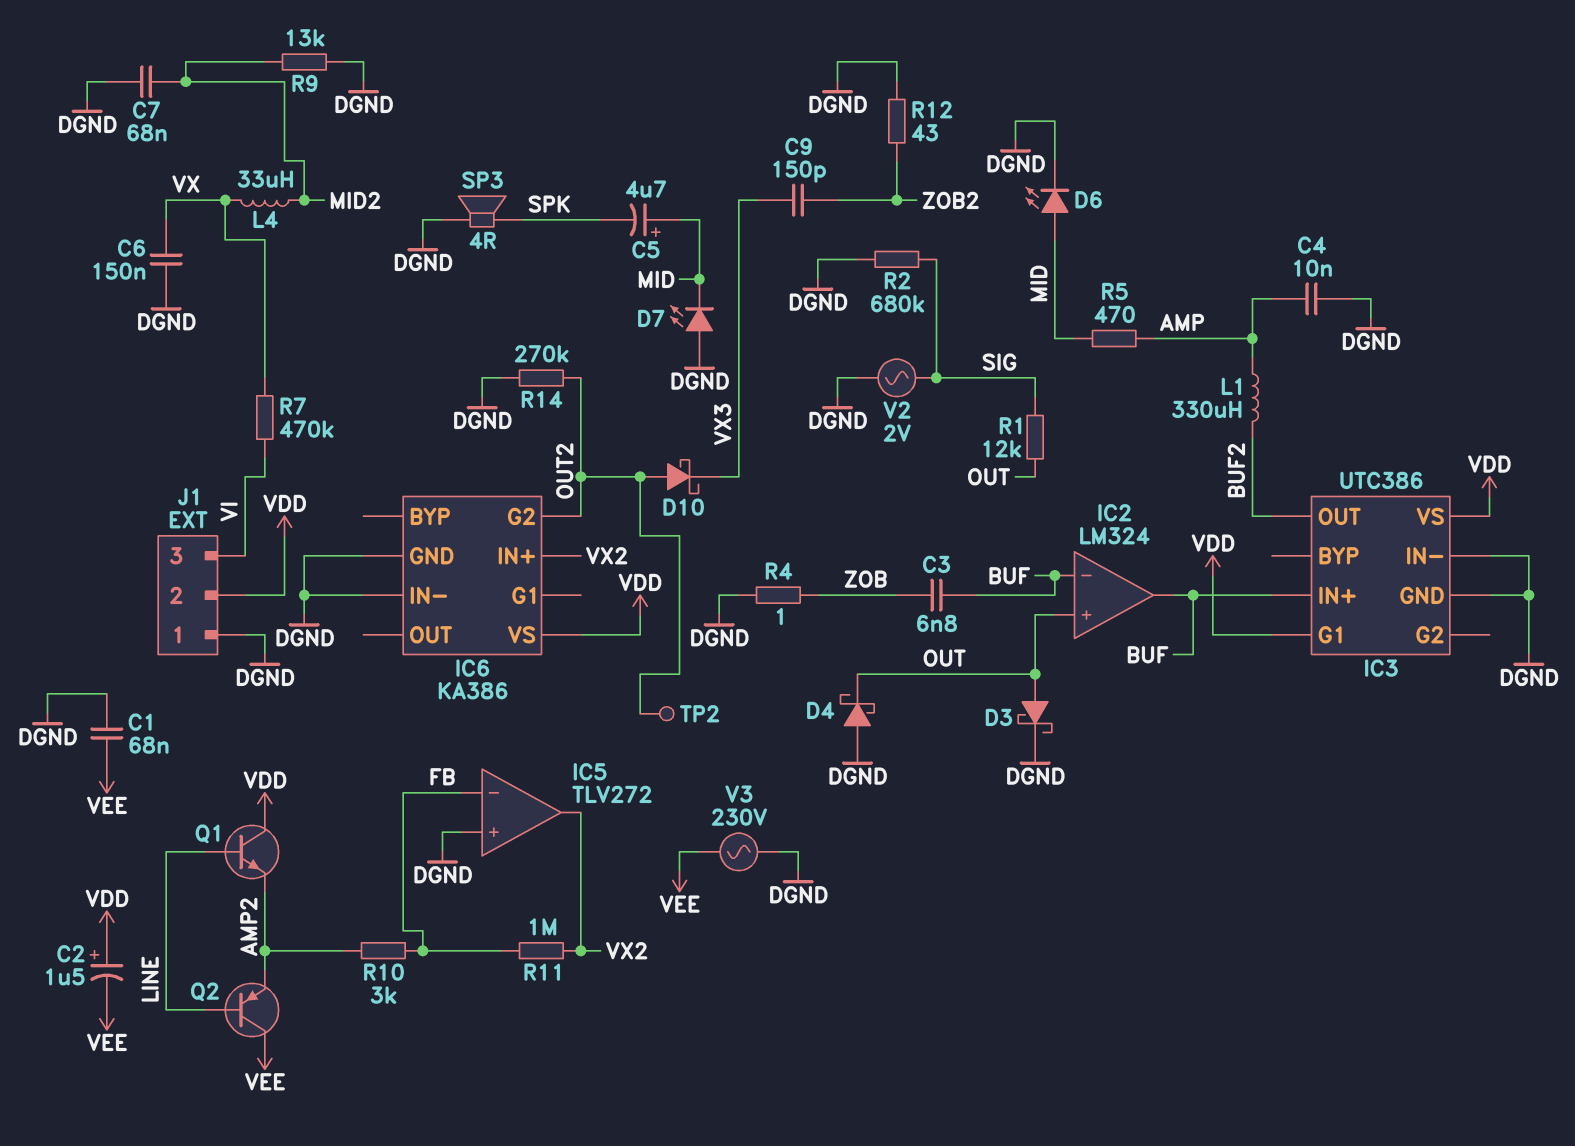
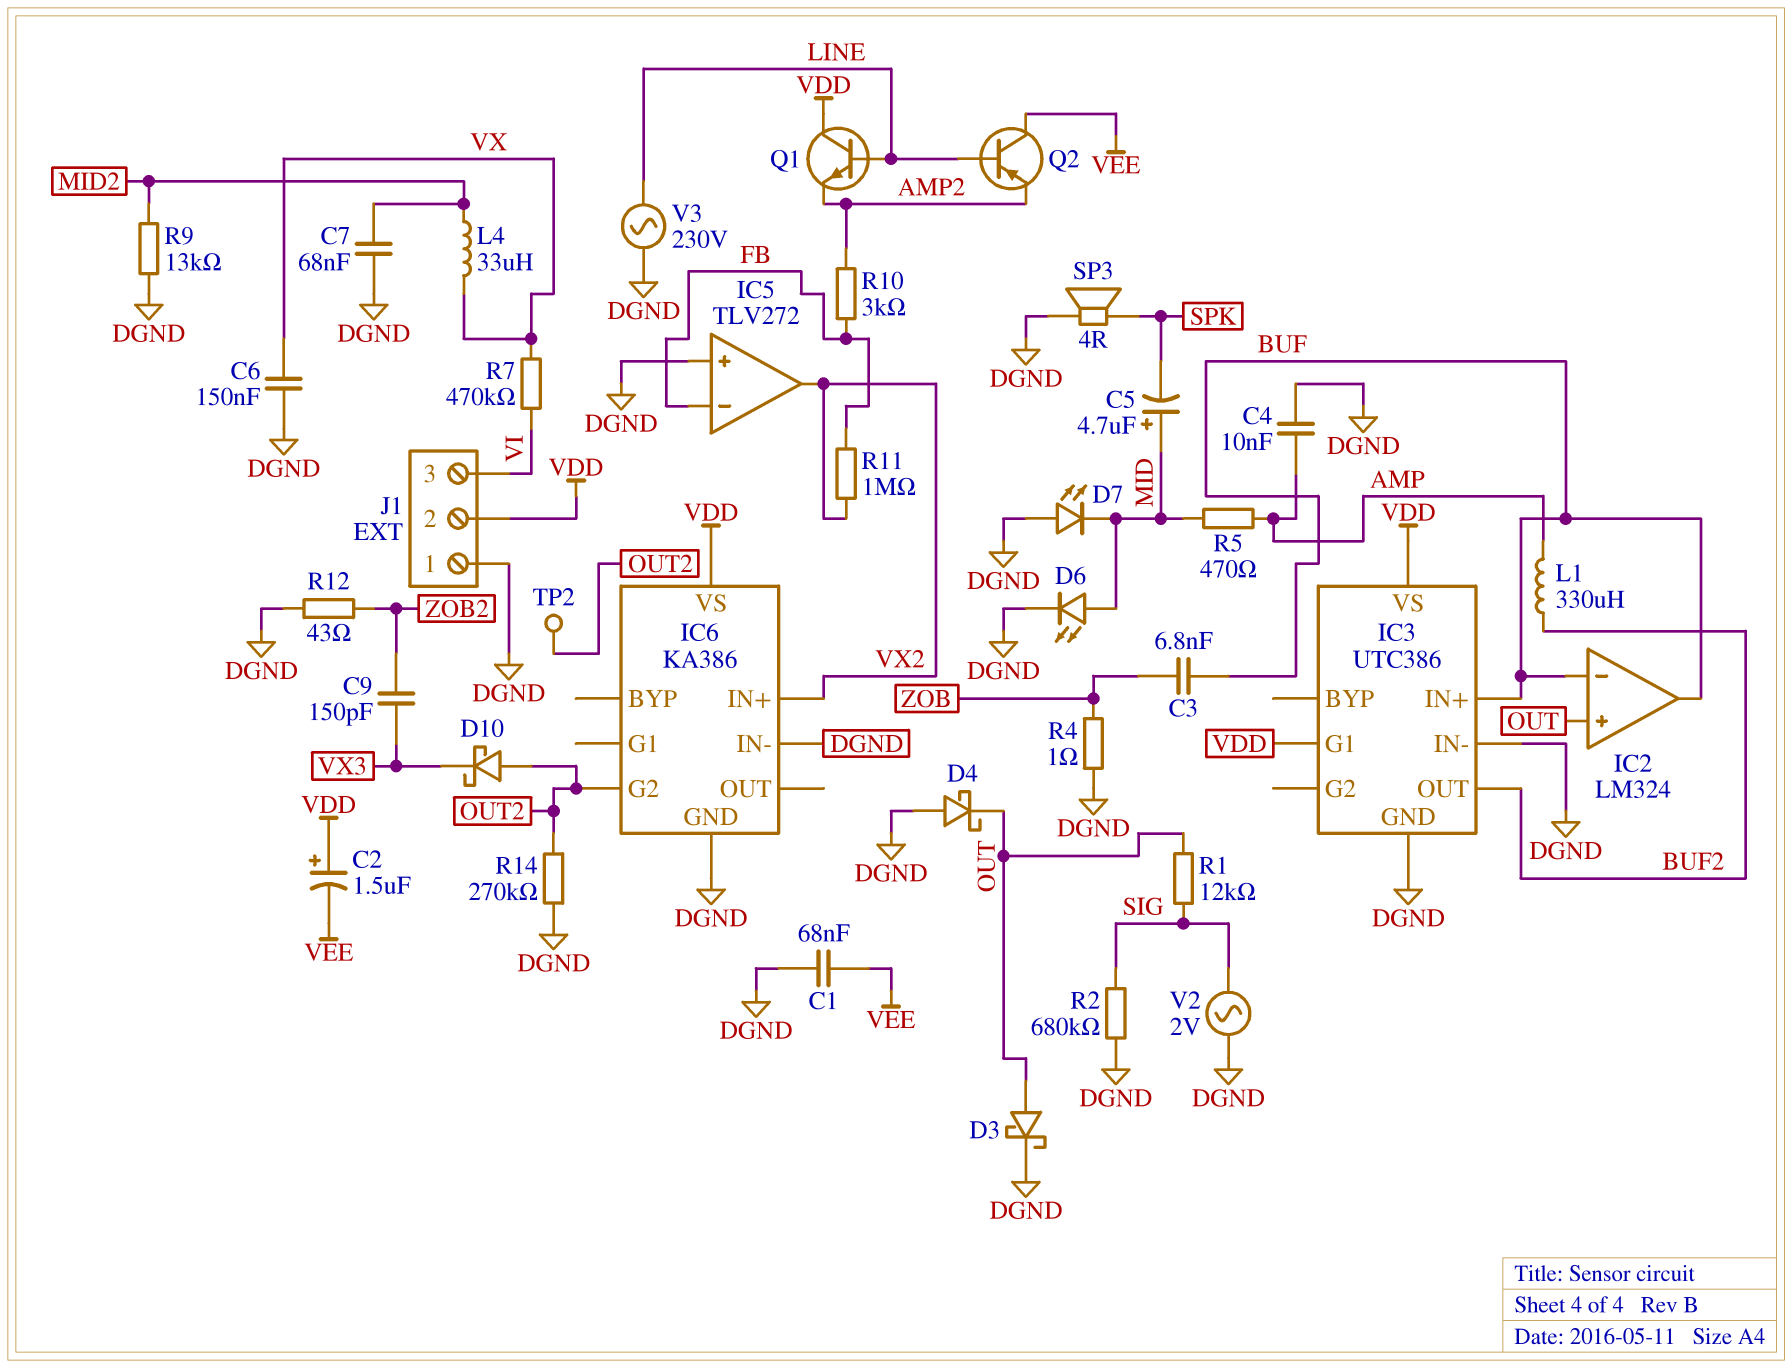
V3: AC 230V (DGND, VEE) -> AC 230V (DGND, LINE)

